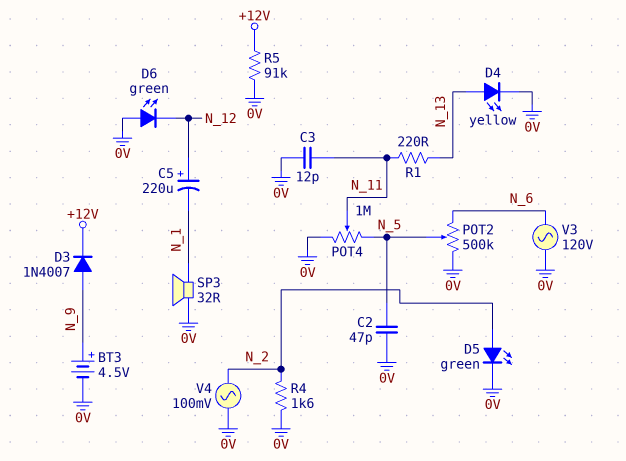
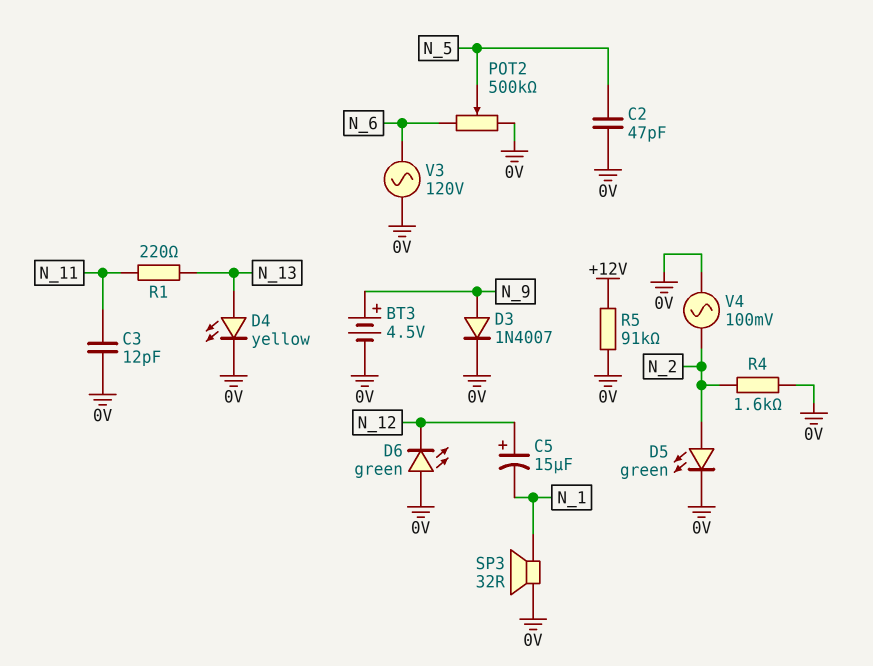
C5: 220uF (plus N_12, minus N_1) -> 15uF (plus N_12, minus N_1)
D3: diode 1N4007 (A N_9, K +12V) -> diode 1N4007 (A N_9, K 0V)
POT4: 1M (0V, N_5, wiper N_11) -> none

